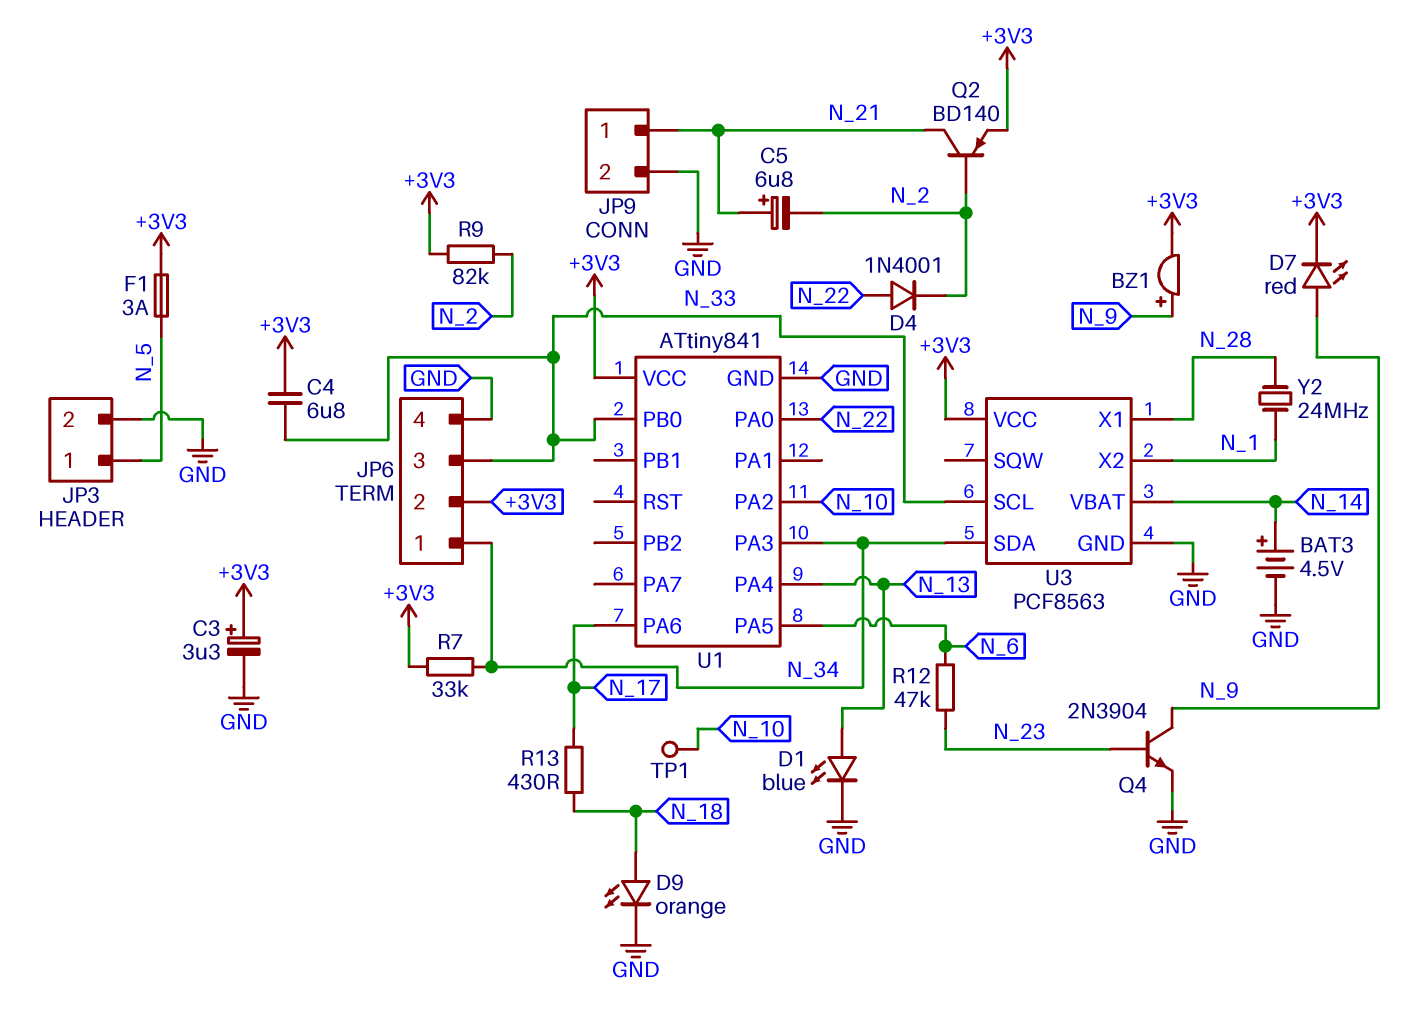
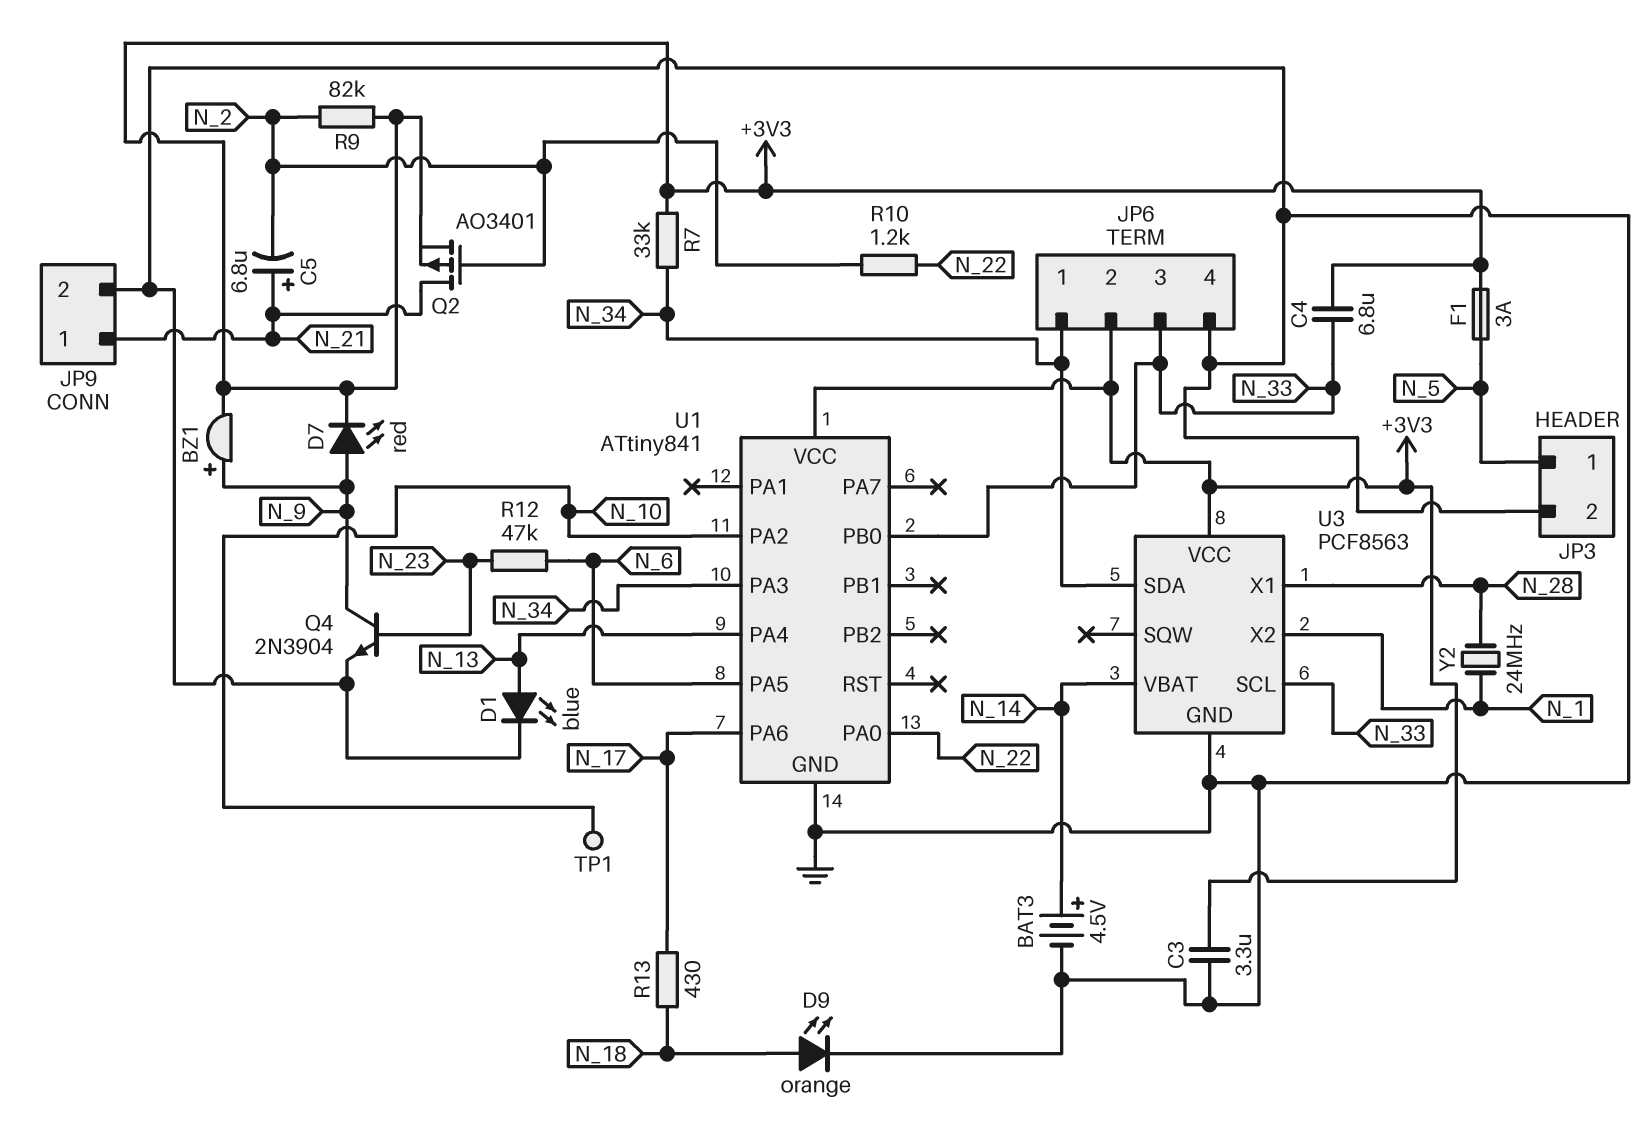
C3: 3.3uF (plus +3V3, minus GND) -> 3.3uF (+3V3, GND)
D4: diode 1N4001 (A N_22, K N_2) -> none
Q2: PNP BD140 (B N_2, C N_21, E +3V3) -> PMOS AO3401 (G N_2, D N_21, S +3V3)
R10: none -> 1.2k (N_2, N_22)

